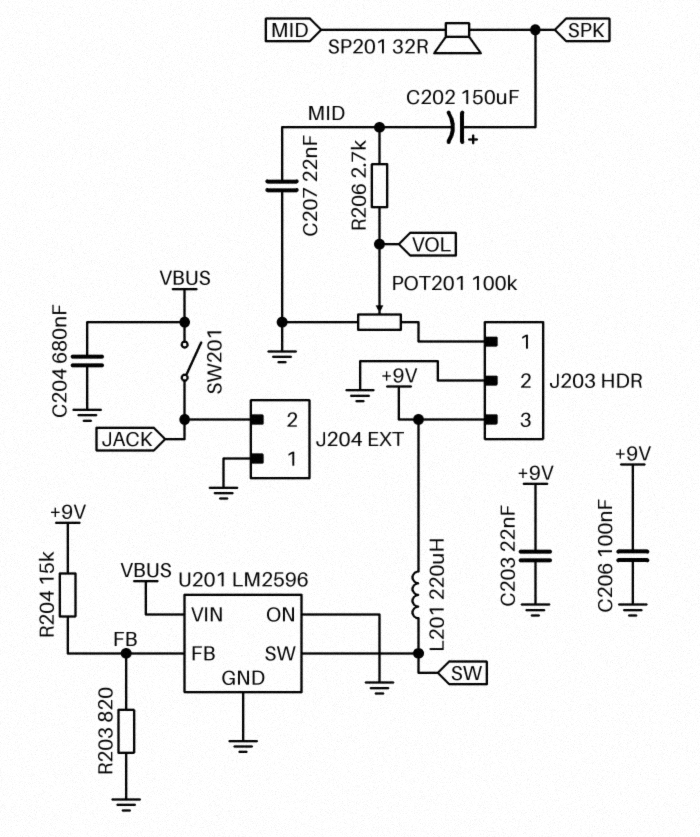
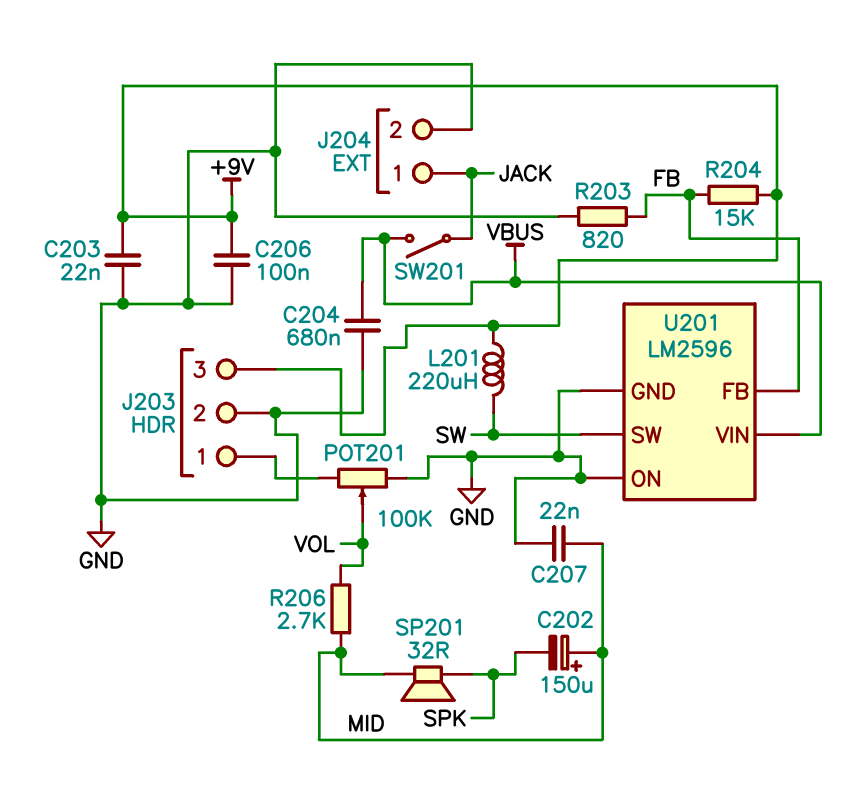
C202: 150uF (plus SPK, minus MID) -> 150uF (plus MID, minus SPK)
J204 pin 1: GND -> JACK
J204 pin 2: JACK -> GND

